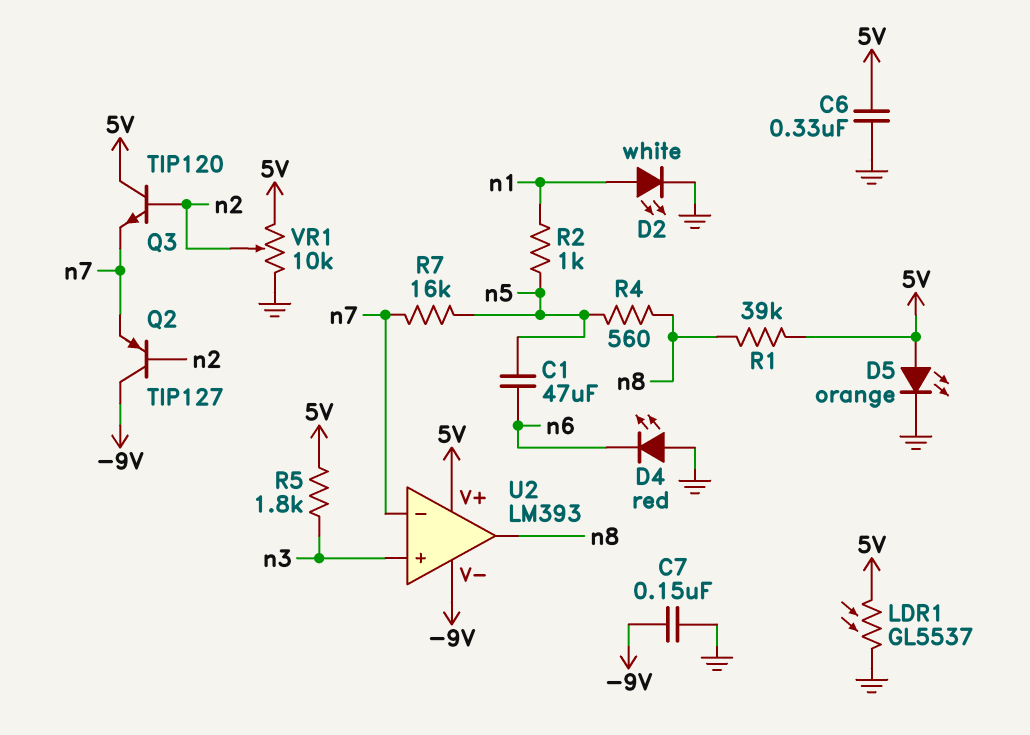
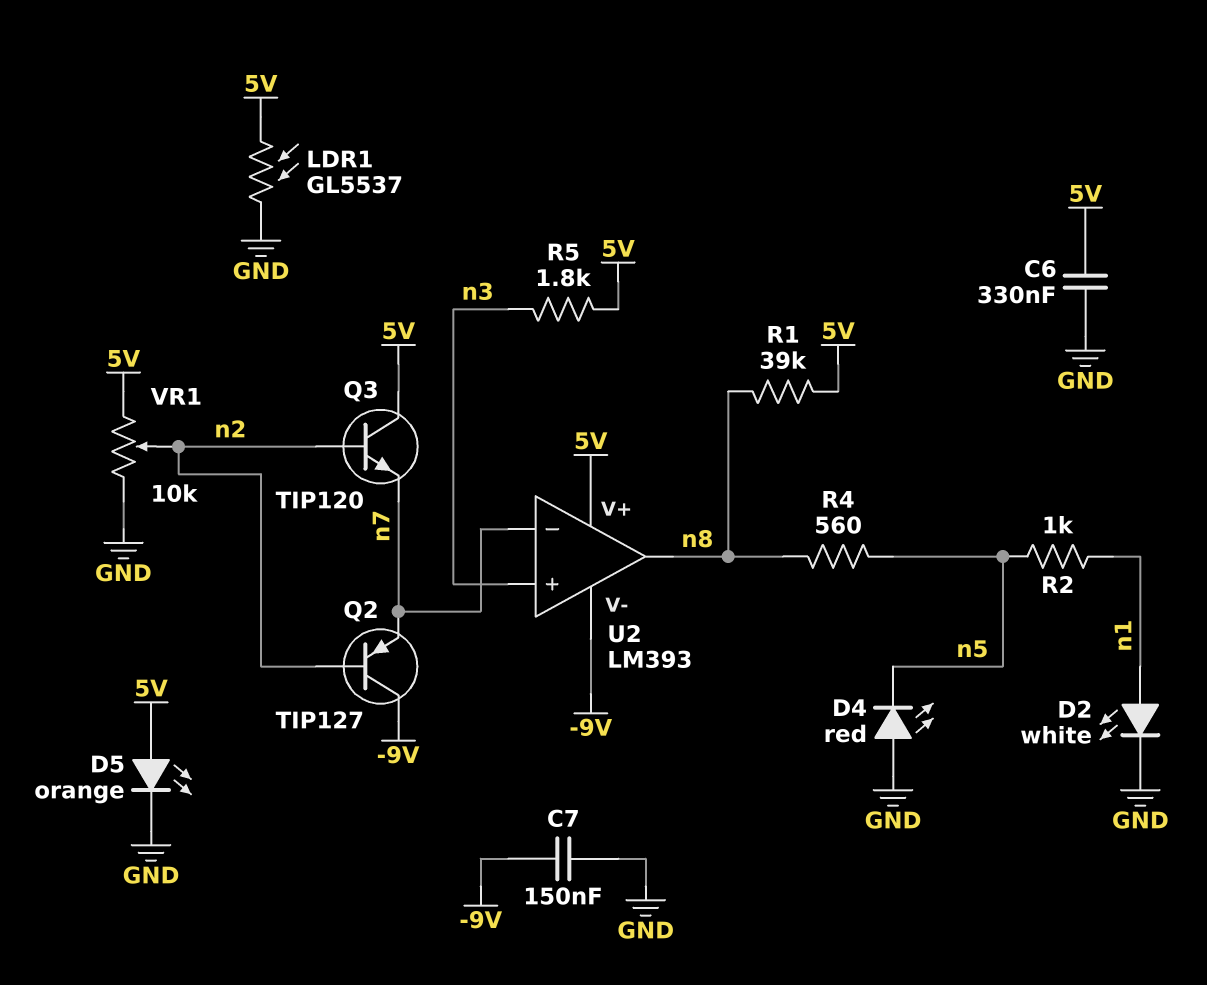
C1: 47uF (n5, n6) -> none
D4: LED red (A GND, K n6) -> LED red (A GND, K n5)
R7: 16k (n5, n7) -> none

